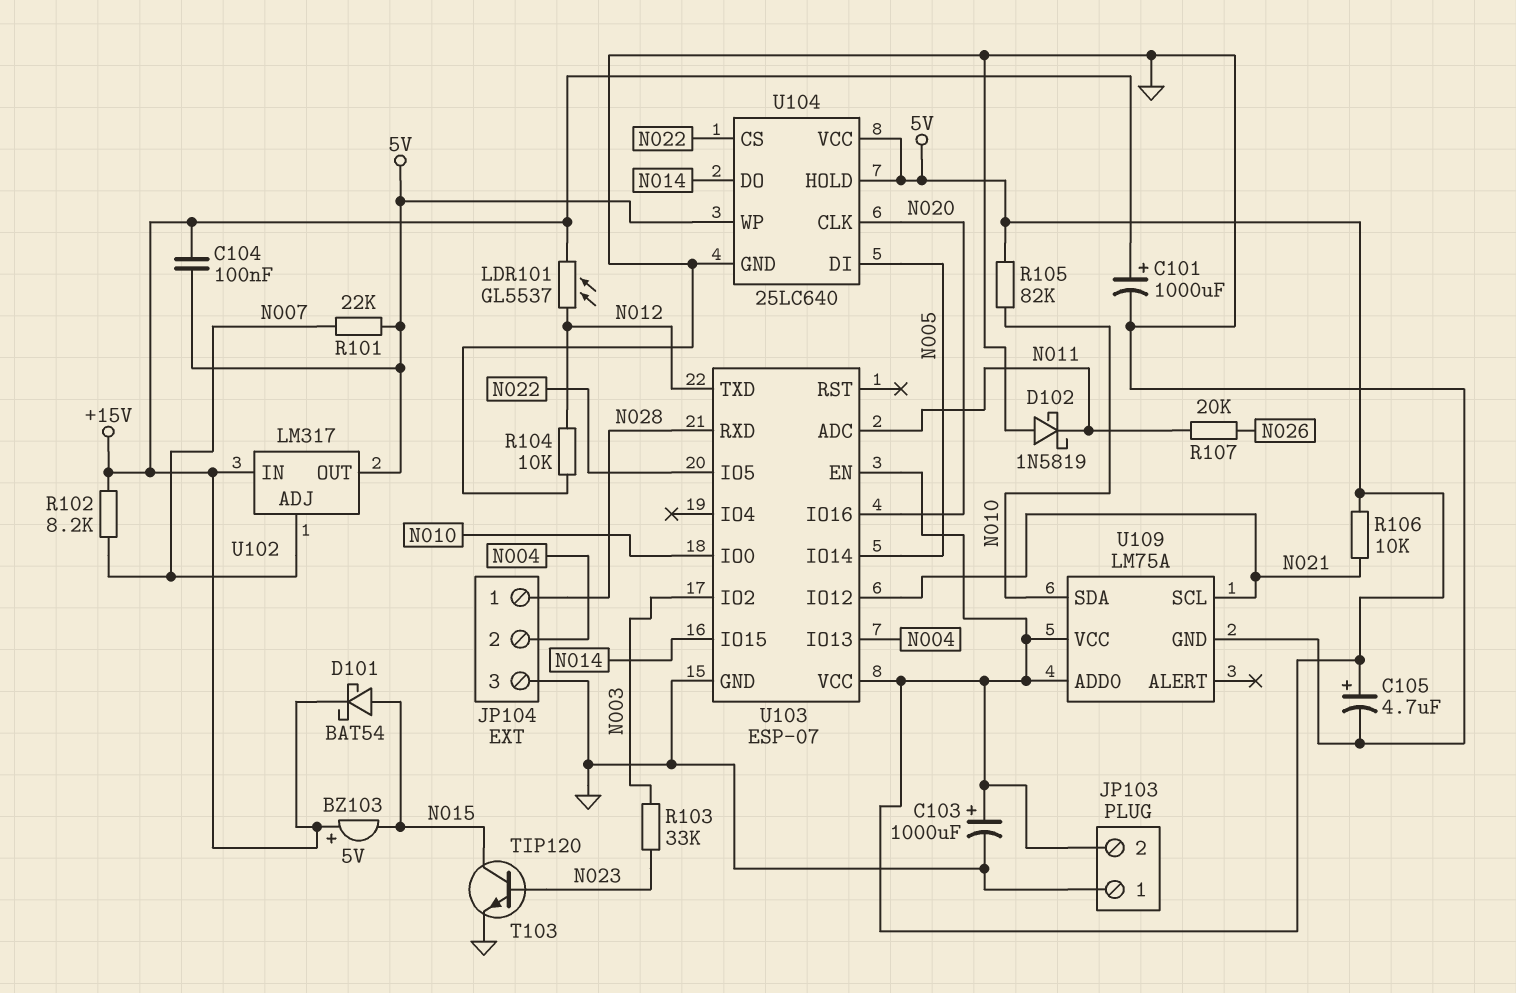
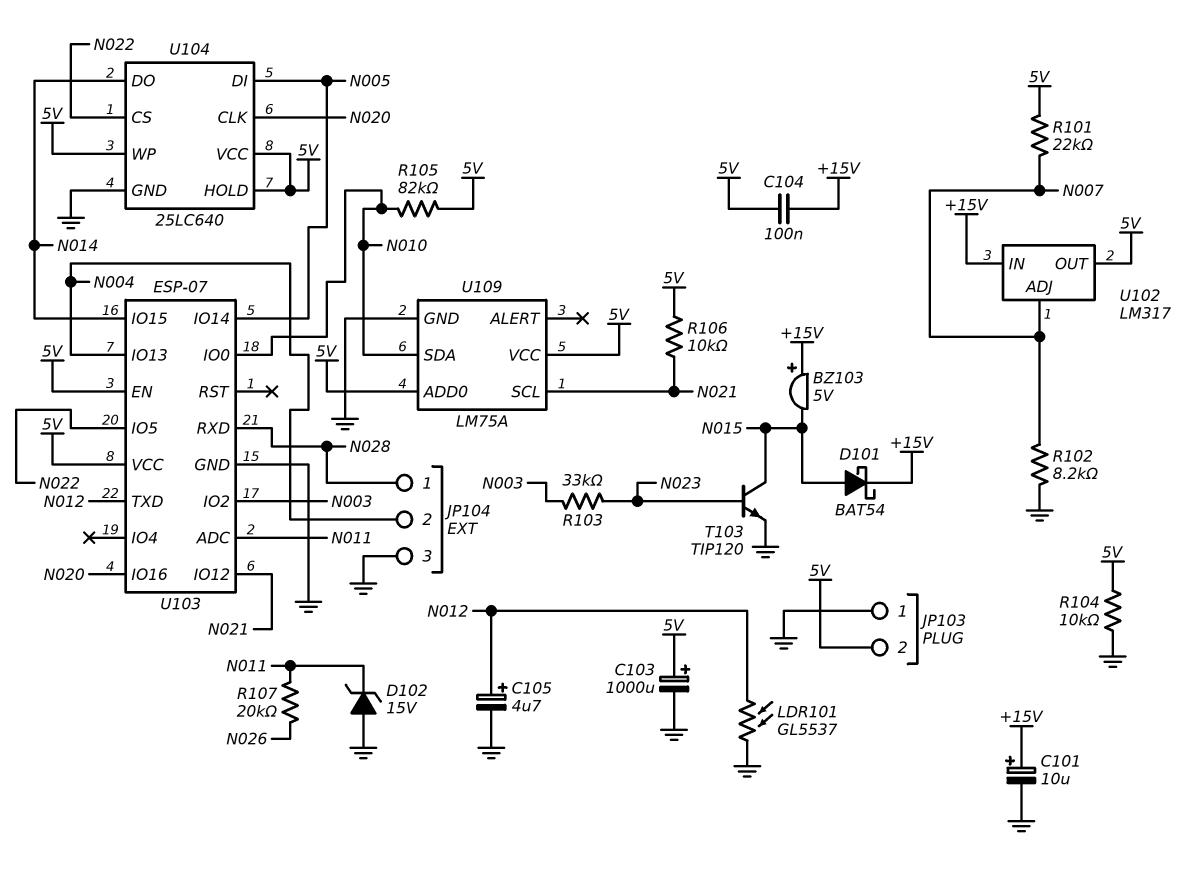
C101: 1000uF (plus +15V, minus GND) -> 10uF (plus +15V, minus GND)
C105: 4.7uF (plus 5V, minus GND) -> 4.7uF (plus N012, minus GND)
D102: schottky 1N5819 (A GND, K N011) -> zener 15V (A GND, K N011)
LDR101: GL5537 (+15V, N012) -> GL5537 (GND, N012)
R102: 8.2k (+15V, N007) -> 8.2k (GND, N007)
R104: 10k (GND, N012) -> 10k (5V, GND)

